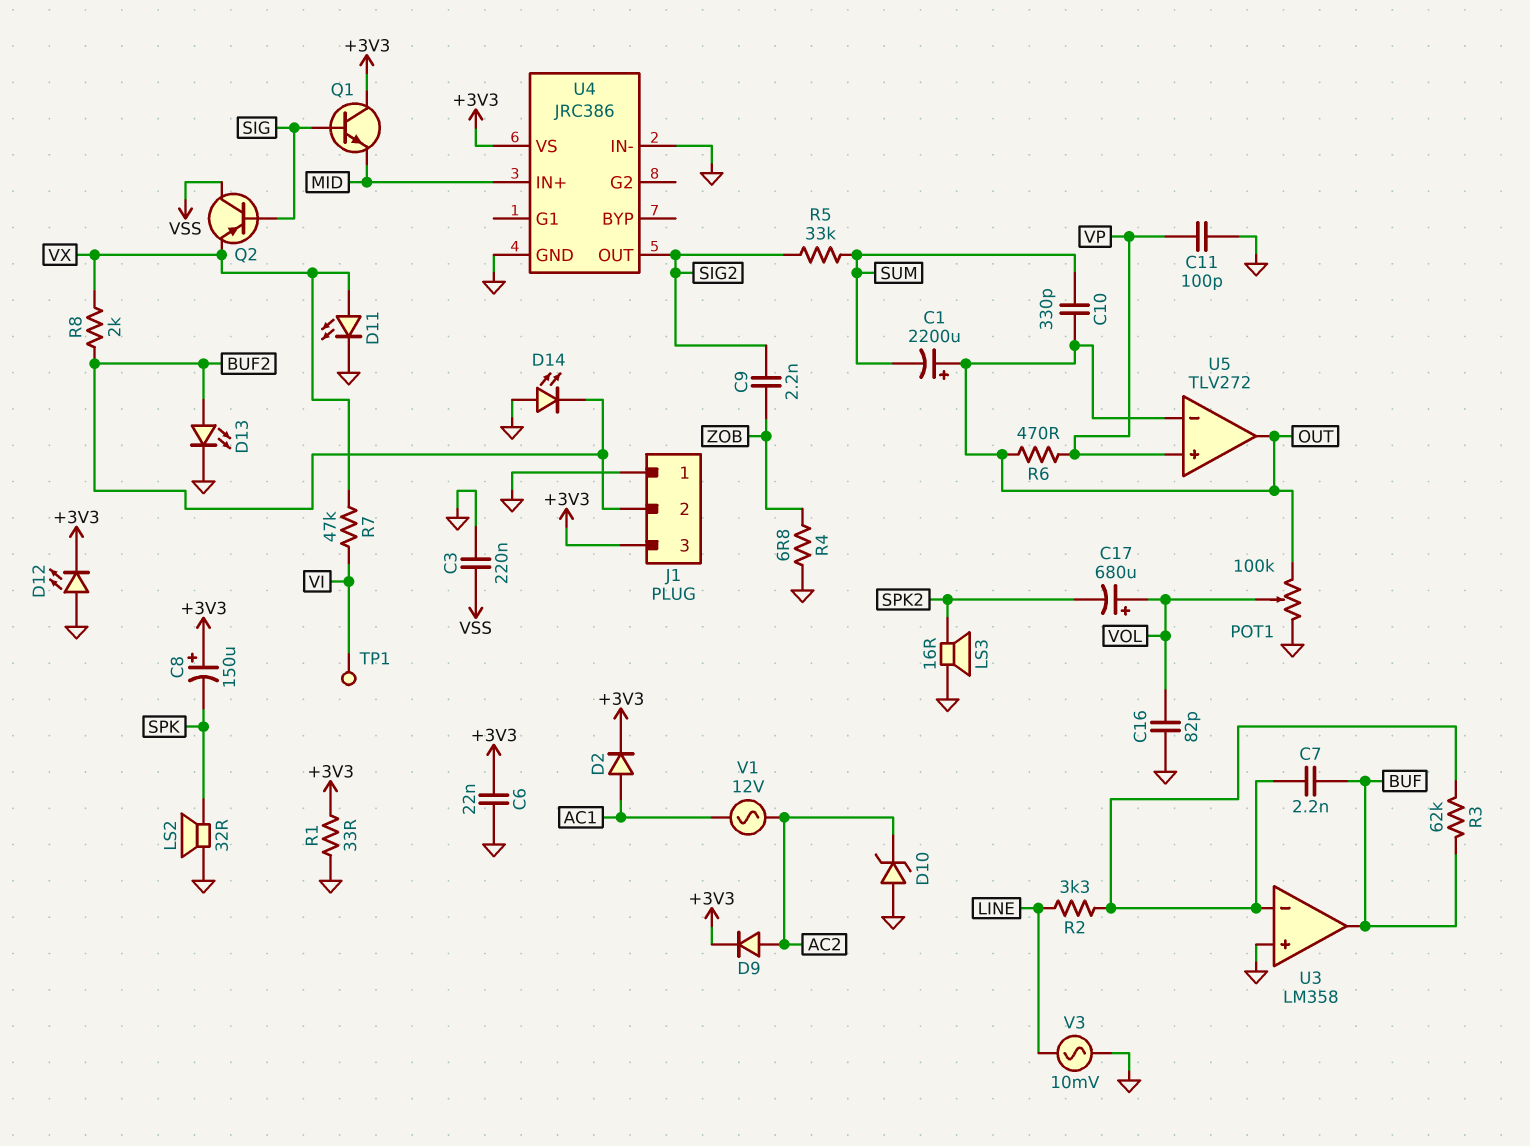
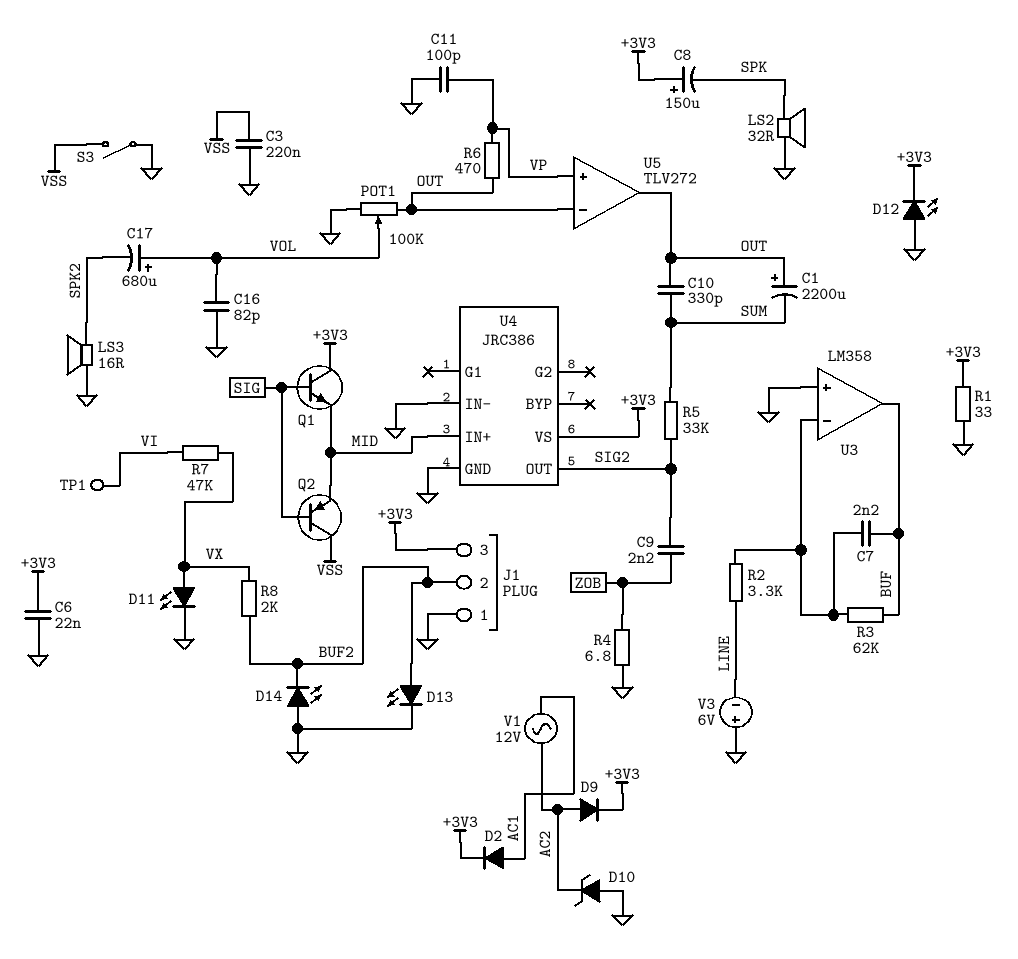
Q2: PNP (B SIG, C VSS, E VX) -> PNP (B SIG, C VSS, E MID)
S3: none -> switch (GND, VSS)
V3: AC 10mV (GND, LINE) -> 6V (plus GND, minus LINE)

